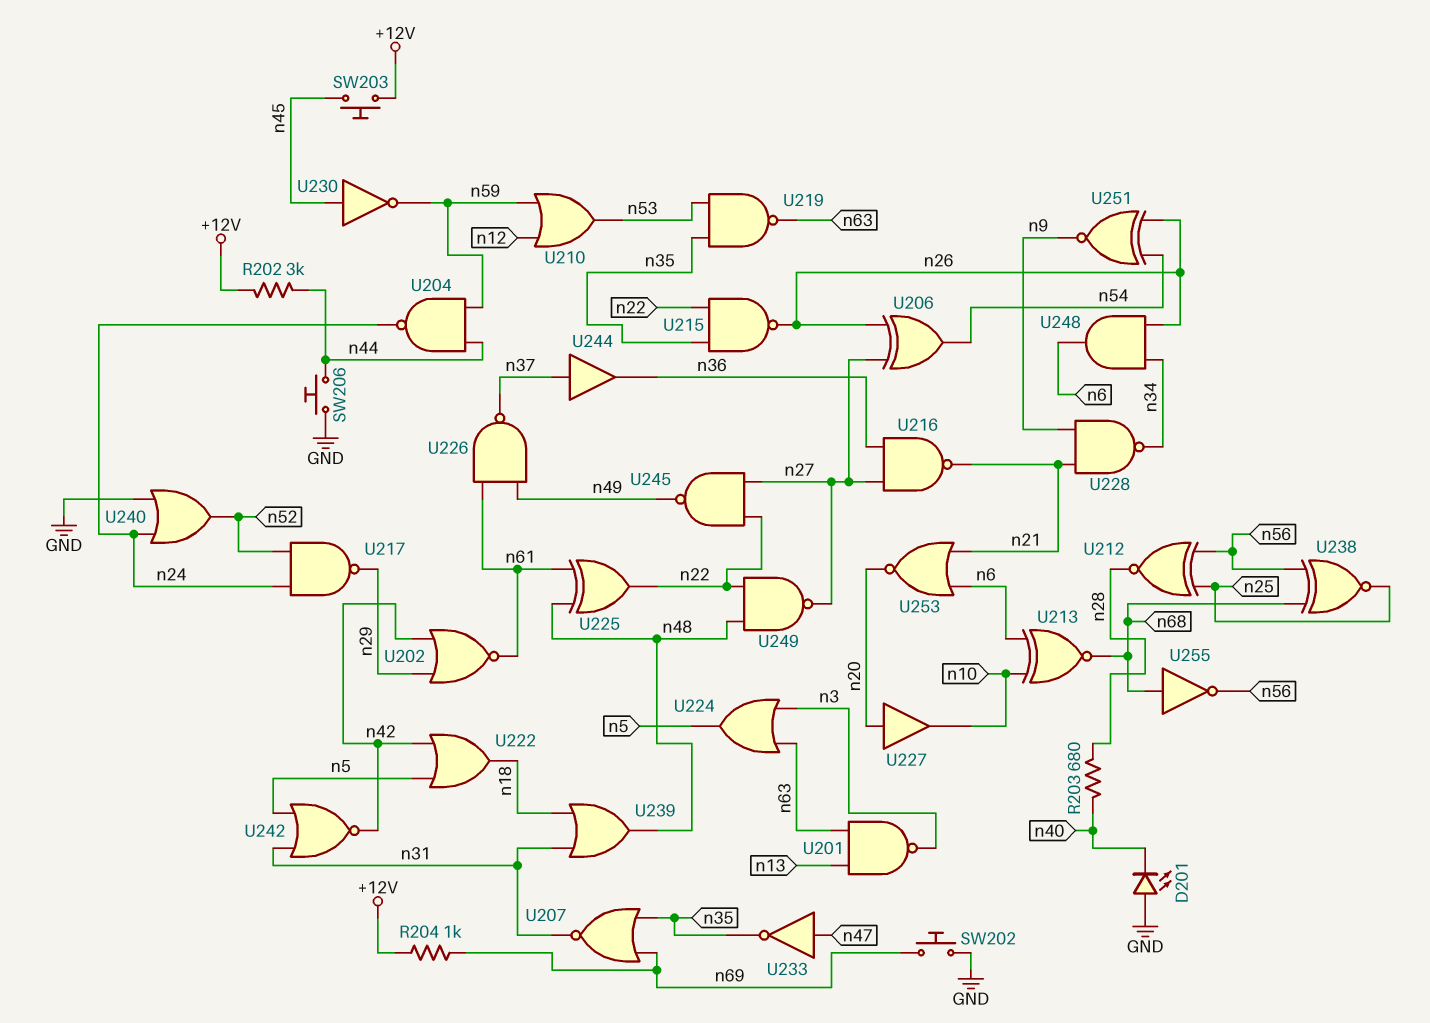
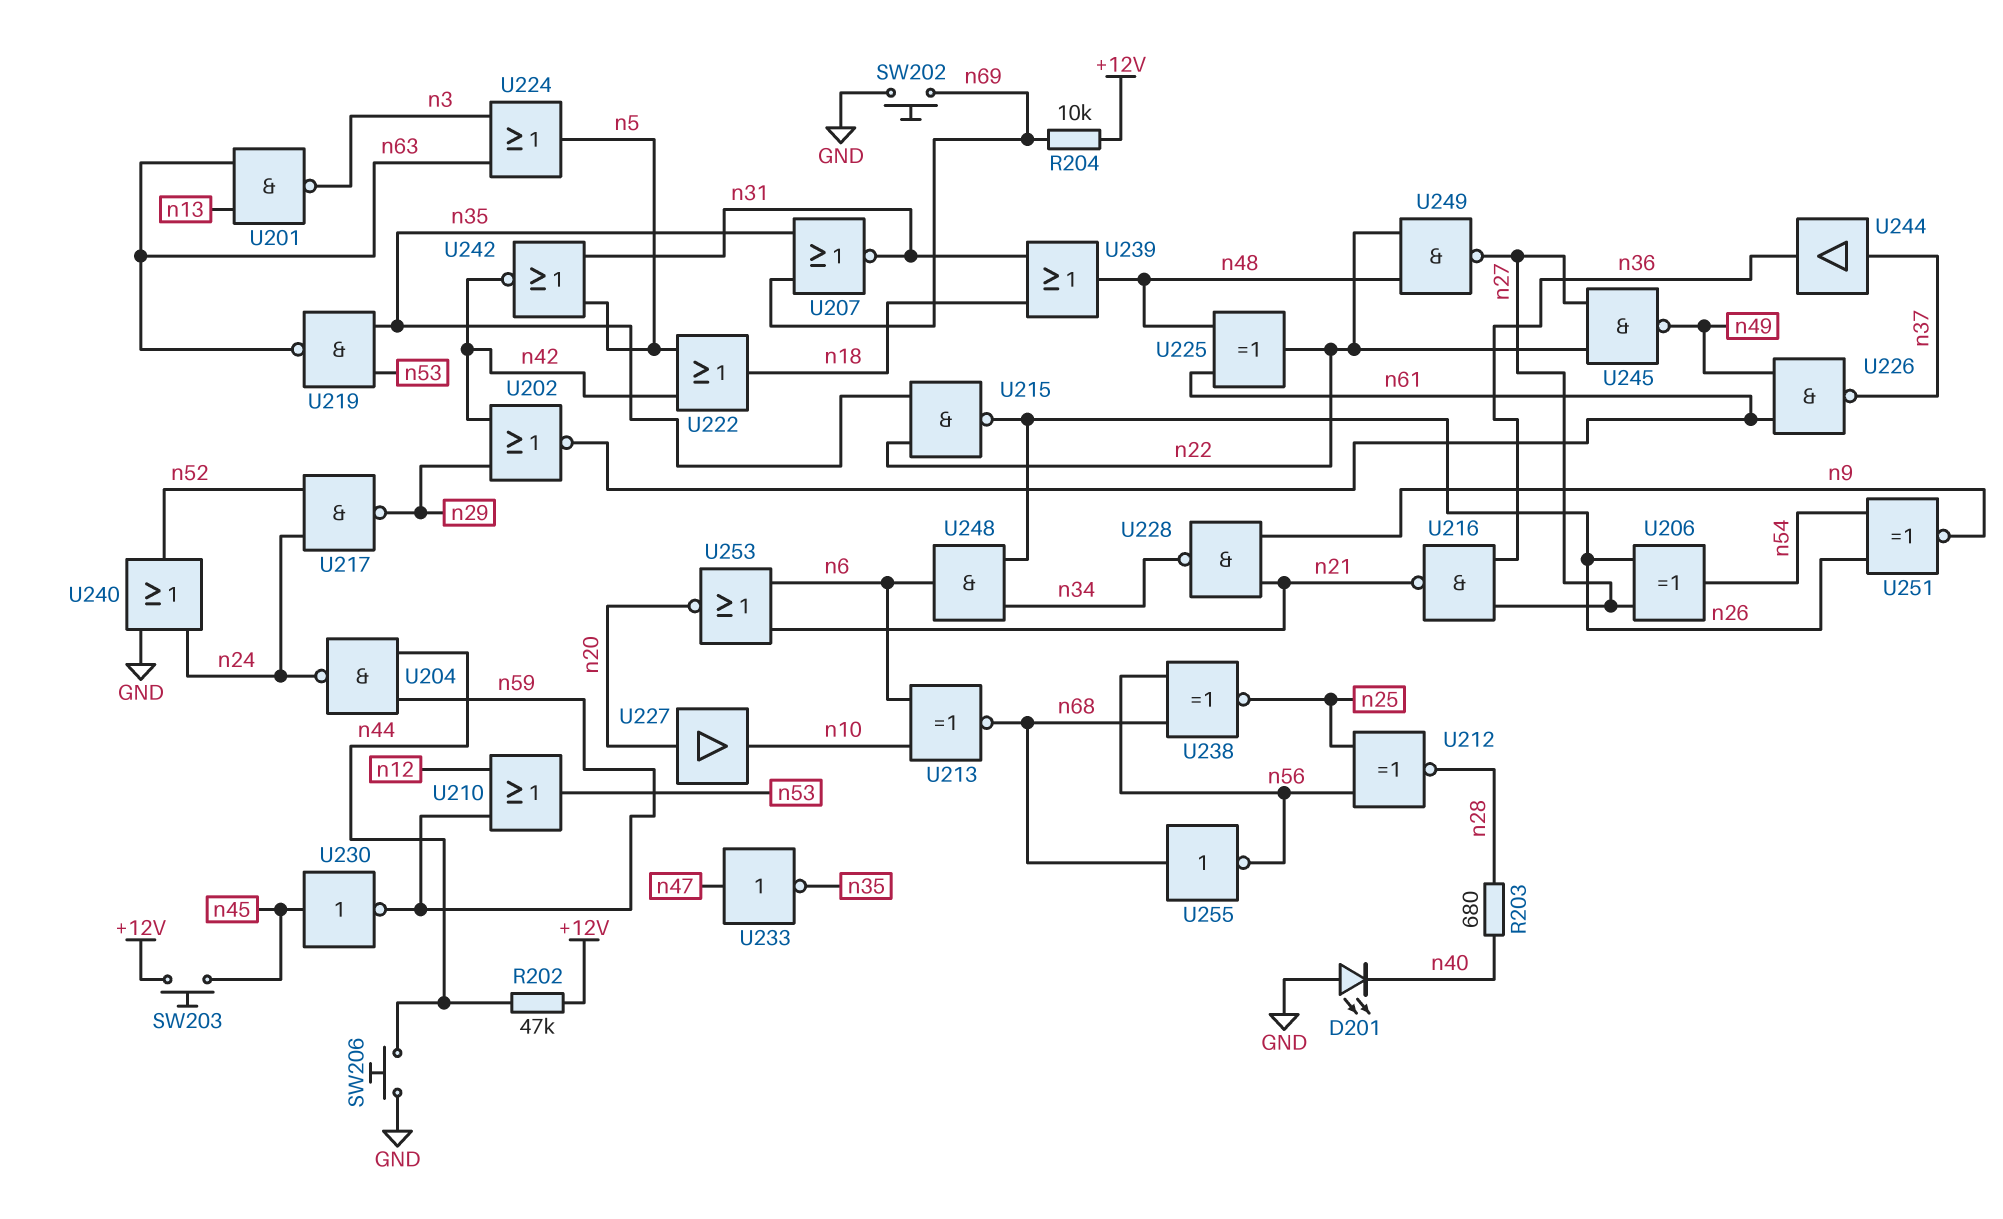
R202: 3k (+12V, n44) -> 47k (+12V, n44)
R204: 1k (+12V, n69) -> 10k (+12V, n69)

